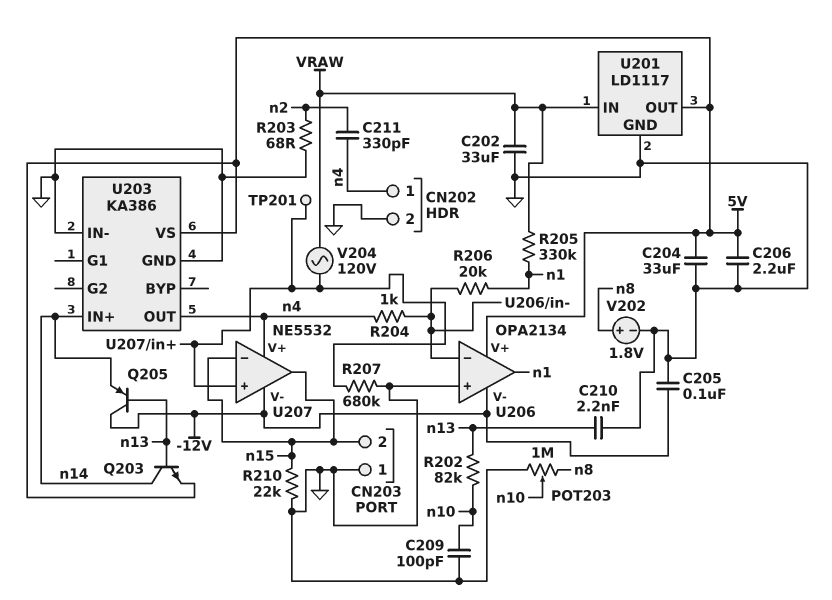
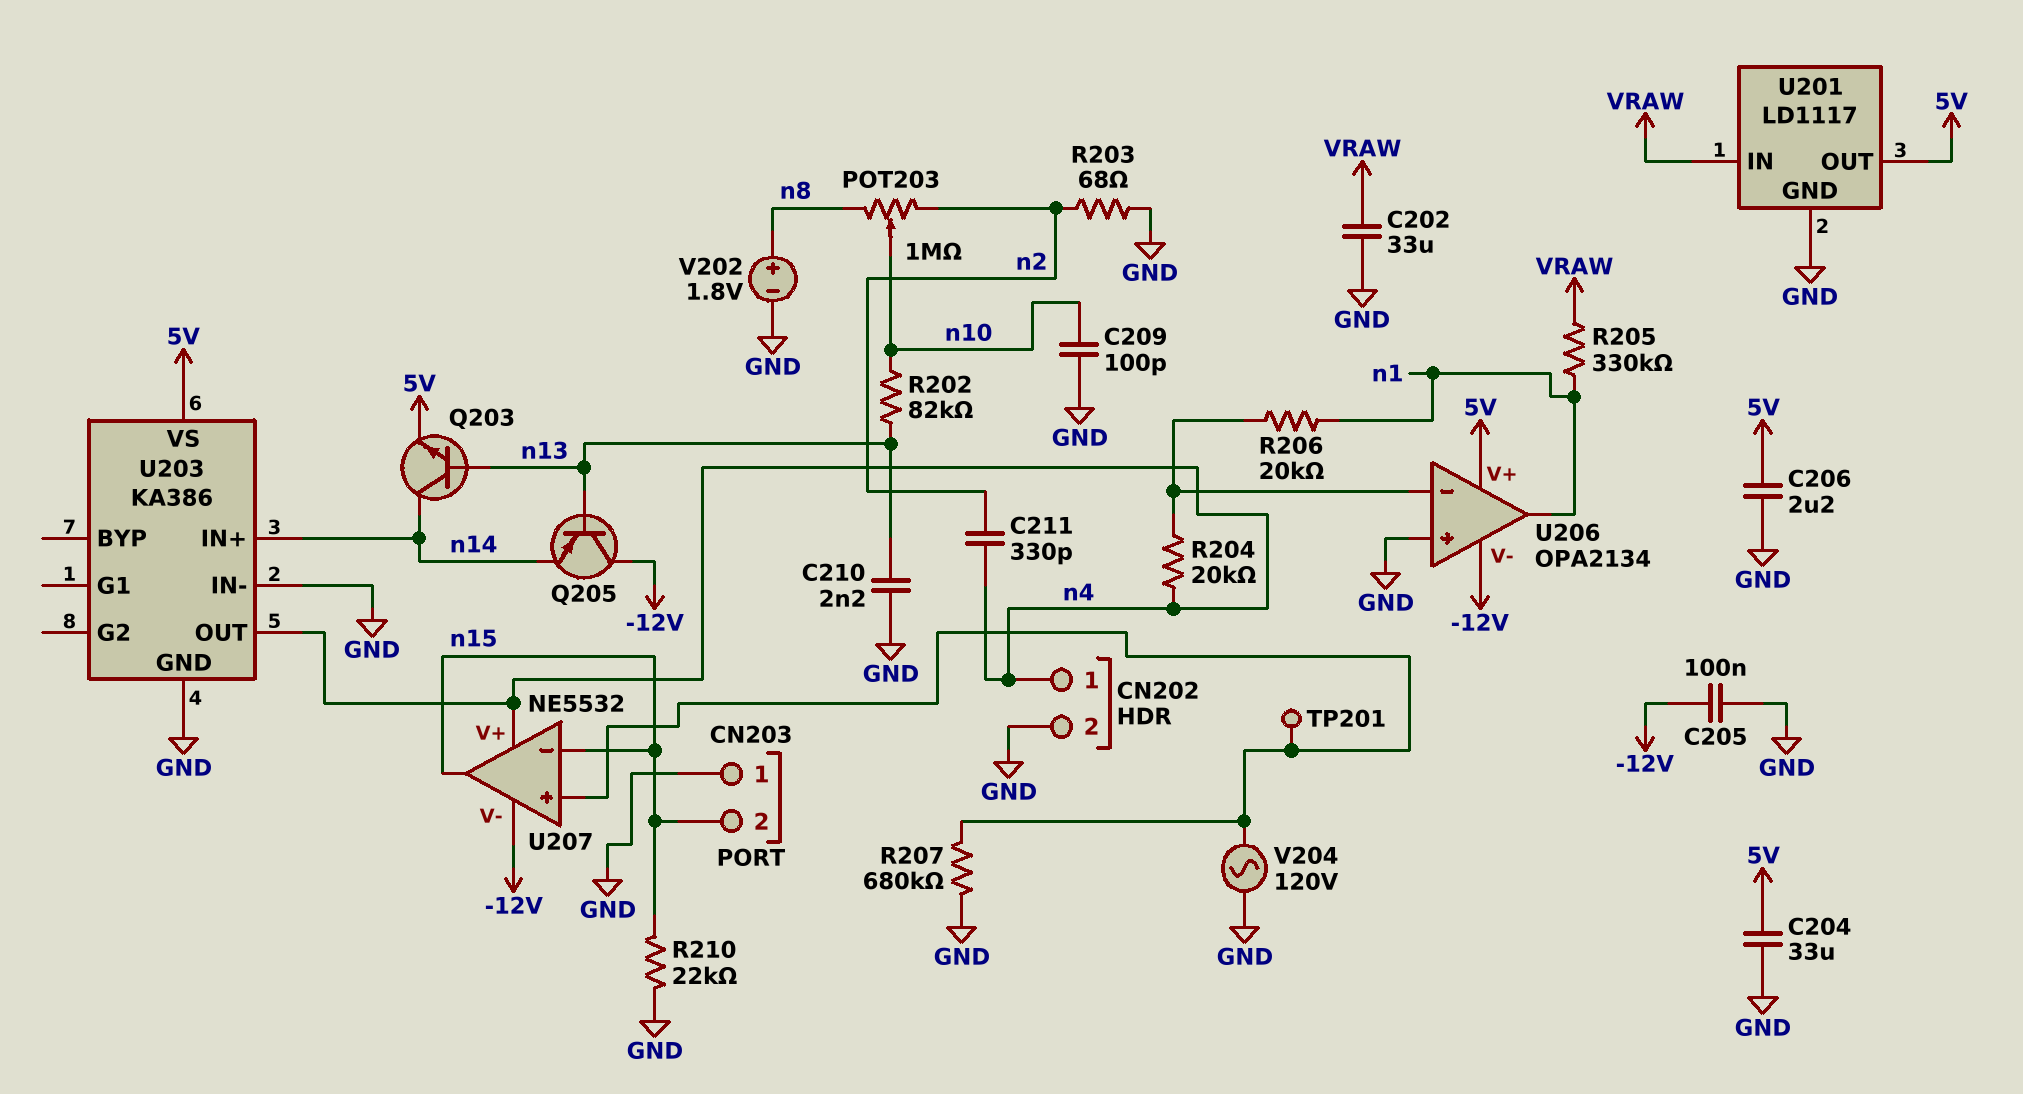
POT203: 1M (GND, n8, wiper n10) -> 1M (n2, n8, wiper n10)
R204: 1k (U206/in-, n4) -> 20k (U206/in-, n4)
V204: AC 120V (U207/in+, VRAW) -> AC 120V (GND, U207/in+)

